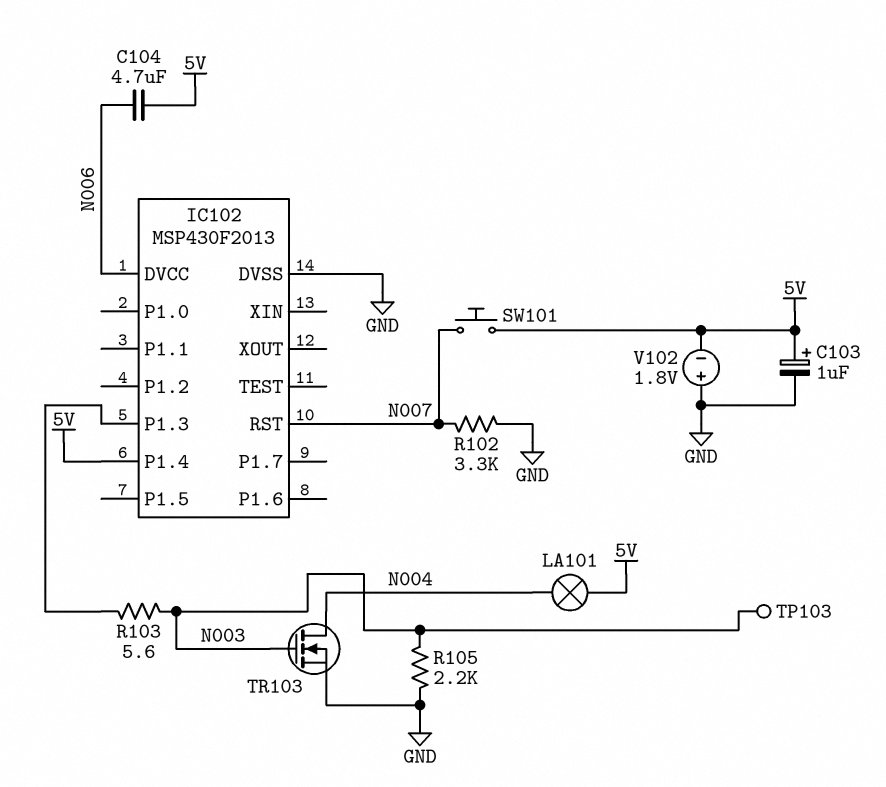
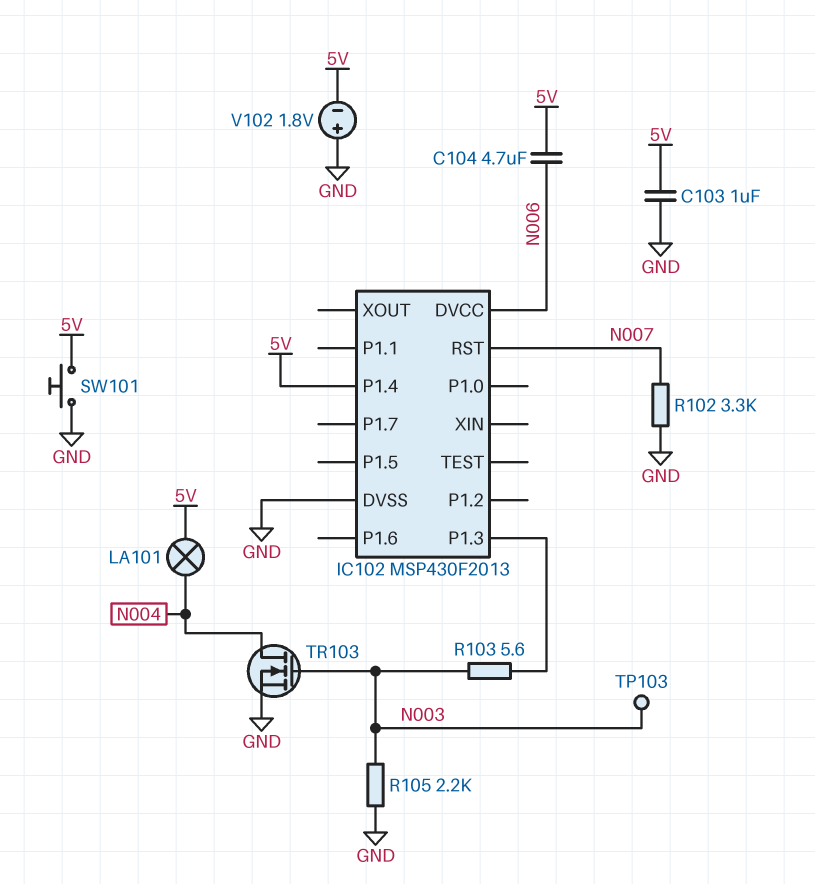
C103: 1uF (plus 5V, minus GND) -> 1uF (5V, GND)
SW101: button (5V, N007) -> button (5V, GND)

